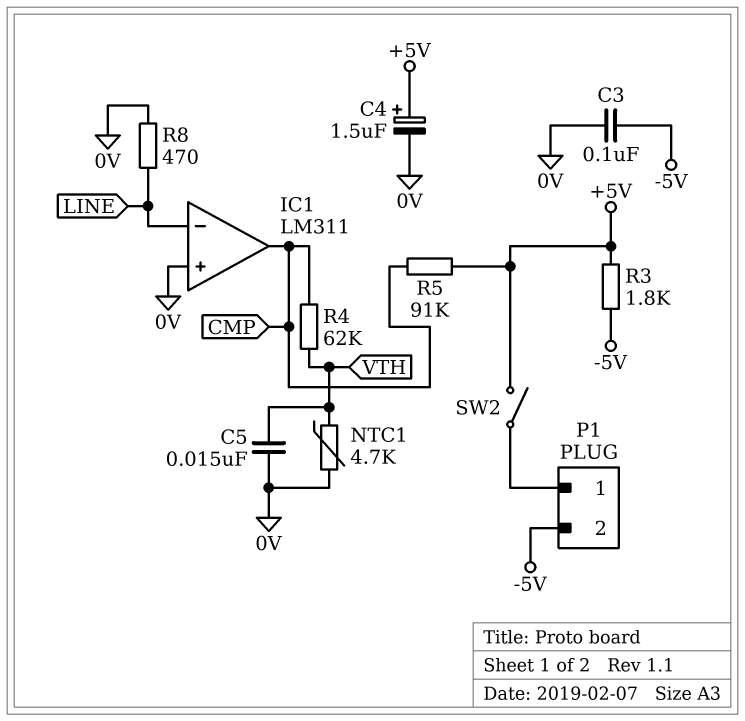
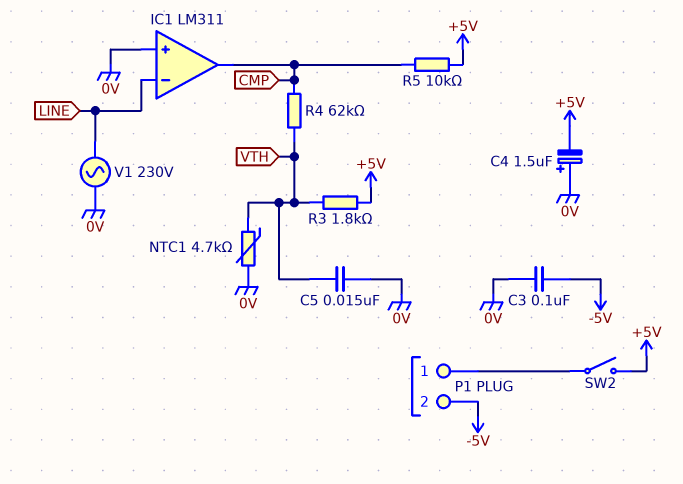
C4: 1.5uF (plus +5V, minus 0V) -> 1.5uF (plus 0V, minus +5V)
R3: 1.8k (+5V, -5V) -> 1.8k (+5V, VTH)
R5: 91k (+5V, CMP) -> 10k (+5V, CMP)
R8: 470 (0V, LINE) -> none
V1: none -> AC 230V (0V, LINE)

